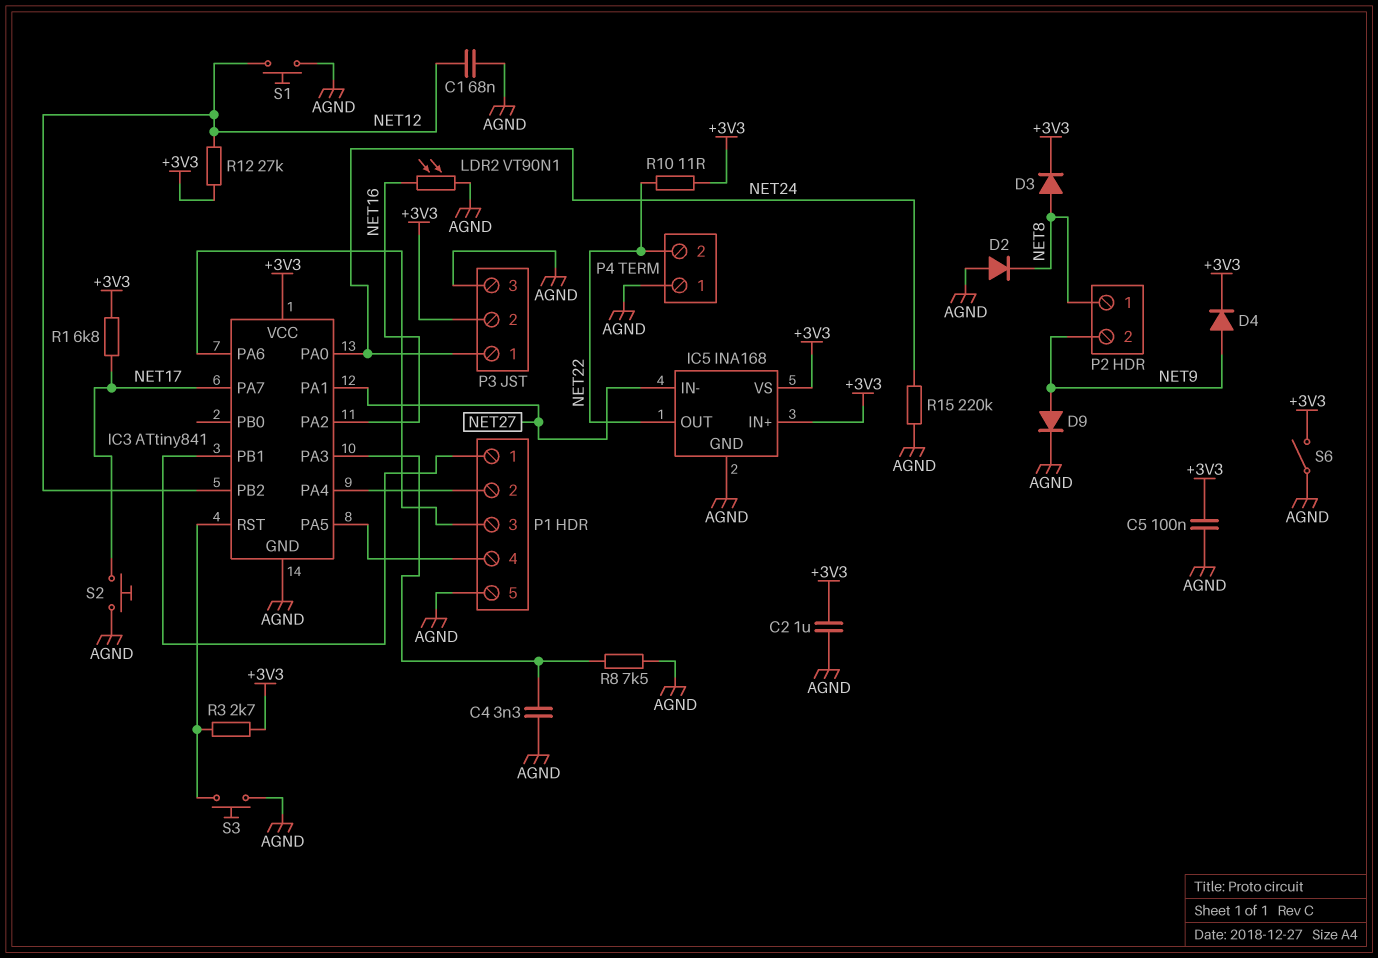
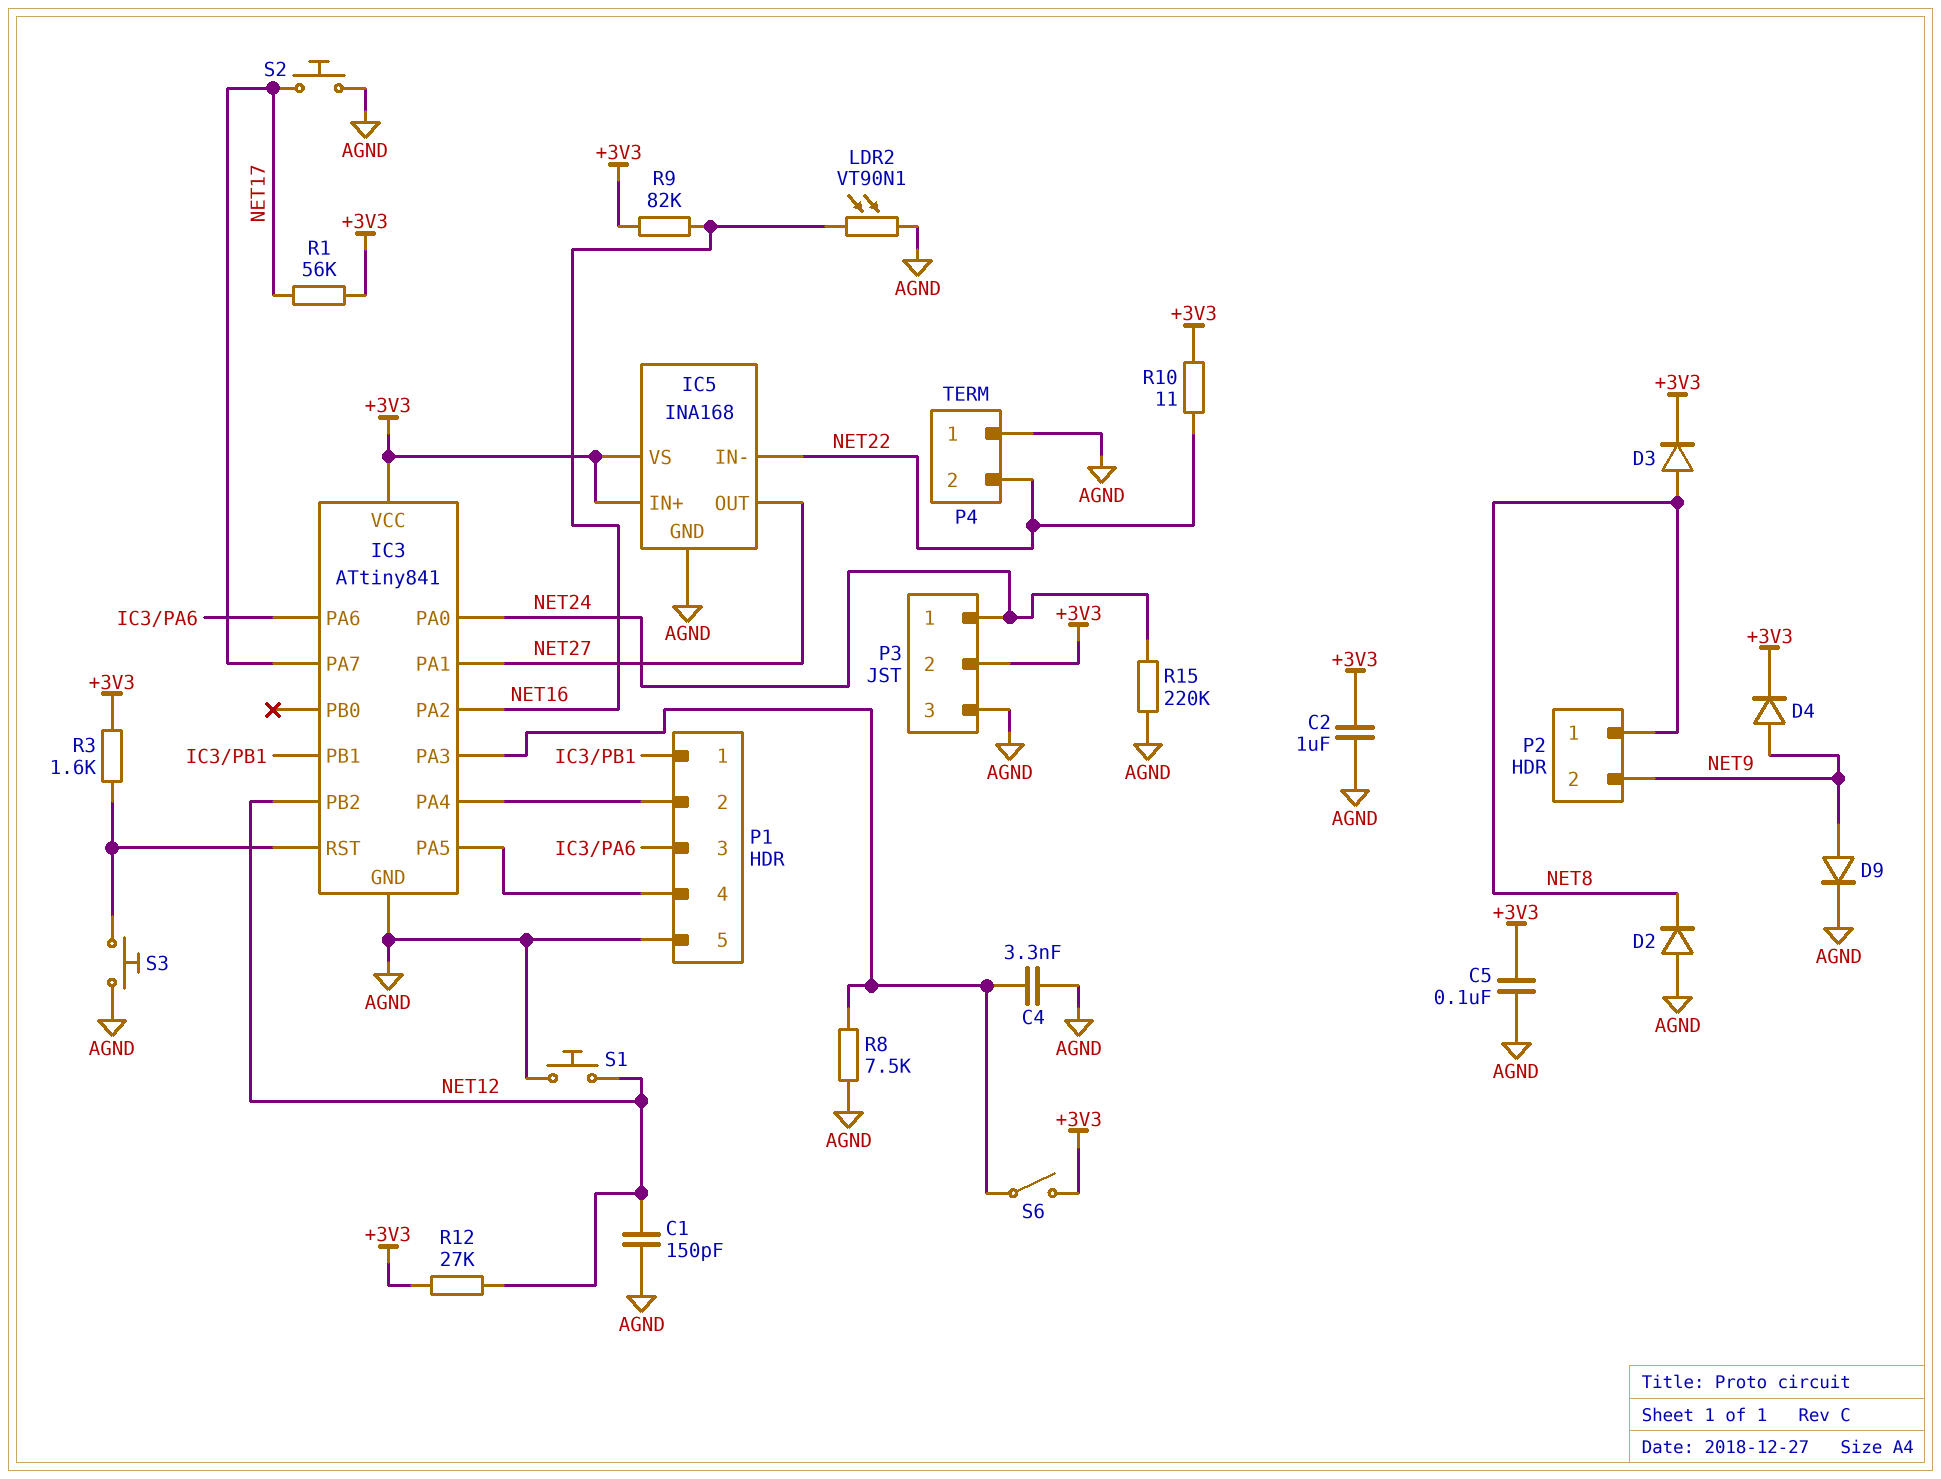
C1: 68nF (AGND, NET12) -> 150pF (AGND, NET12)
IC5 pin IN-: NET27 -> NET22
IC5 pin OUT: NET22 -> NET27
R1: 6.8k (+3V3, NET17) -> 56k (+3V3, NET17)
R3: 2.7k (+3V3, IC3/RST) -> 1.6k (+3V3, IC3/RST)
R9: none -> 82k (+3V3, NET16)
S6: switch (+3V3, AGND) -> switch (+3V3, IC3/PA3)

